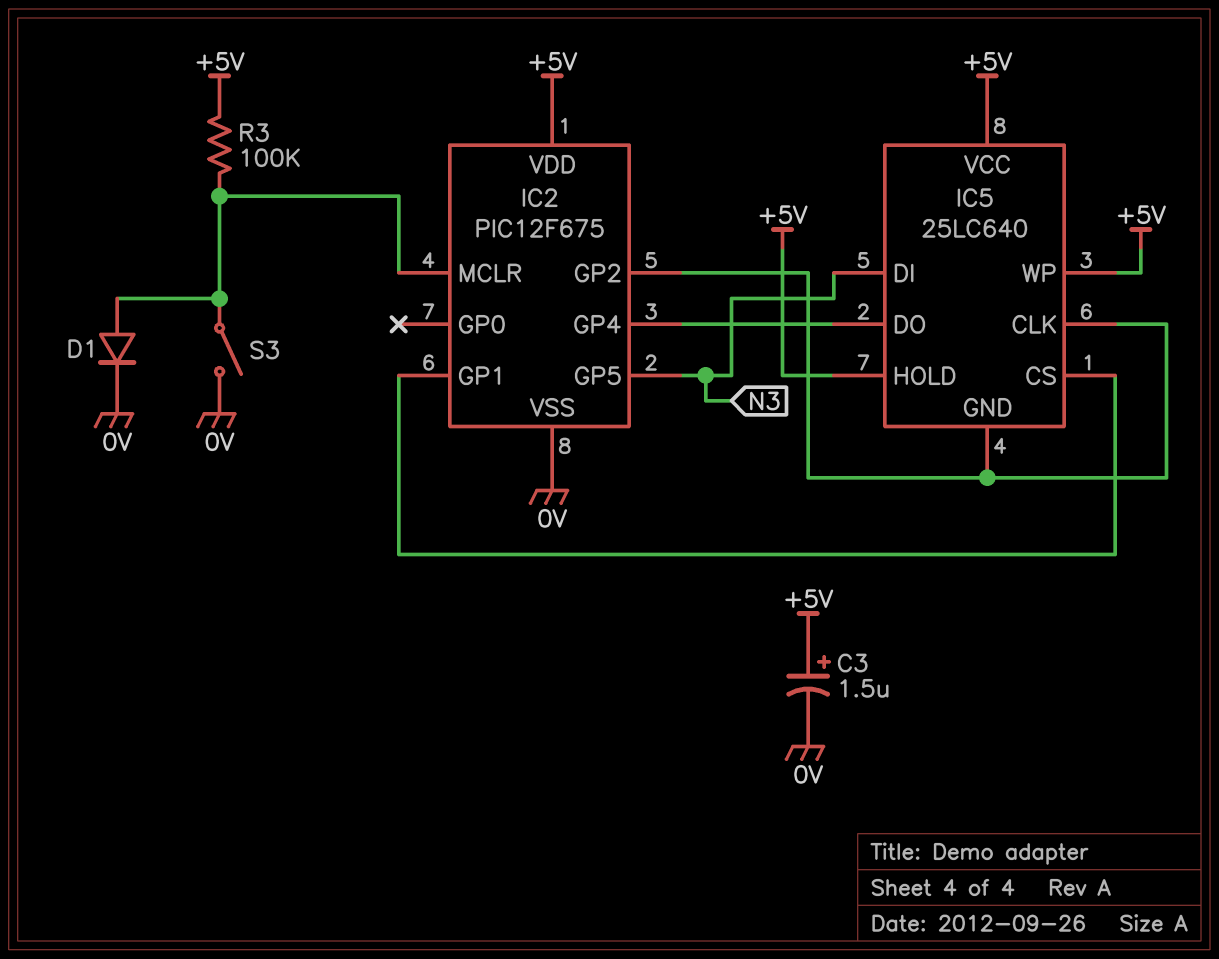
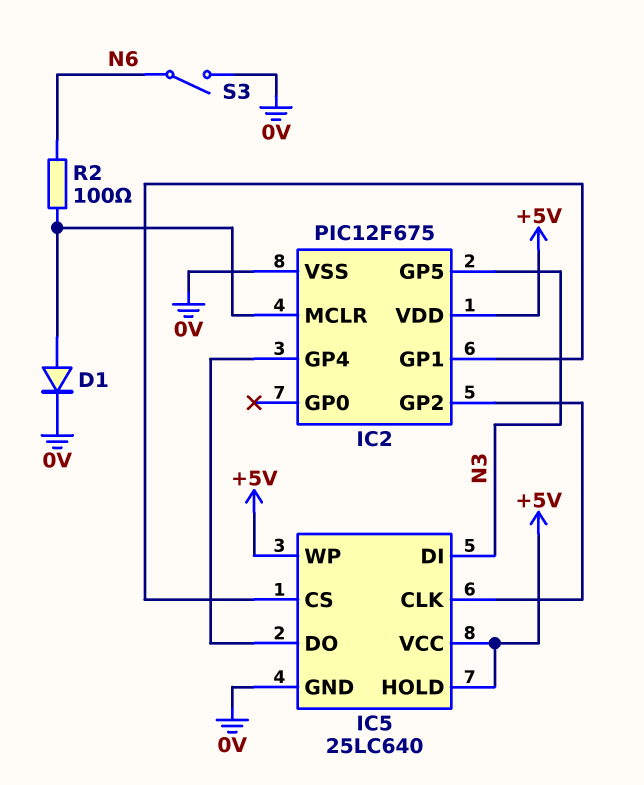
C3: 1.5uF (plus +5V, minus 0V) -> none
IC5 pin GND: IC2/GP2 -> 0V
R2: none -> 100 (IC2/MCLR, N6)
R3: 100k (+5V, IC2/MCLR) -> none
S3: switch (0V, IC2/MCLR) -> switch (0V, N6)

